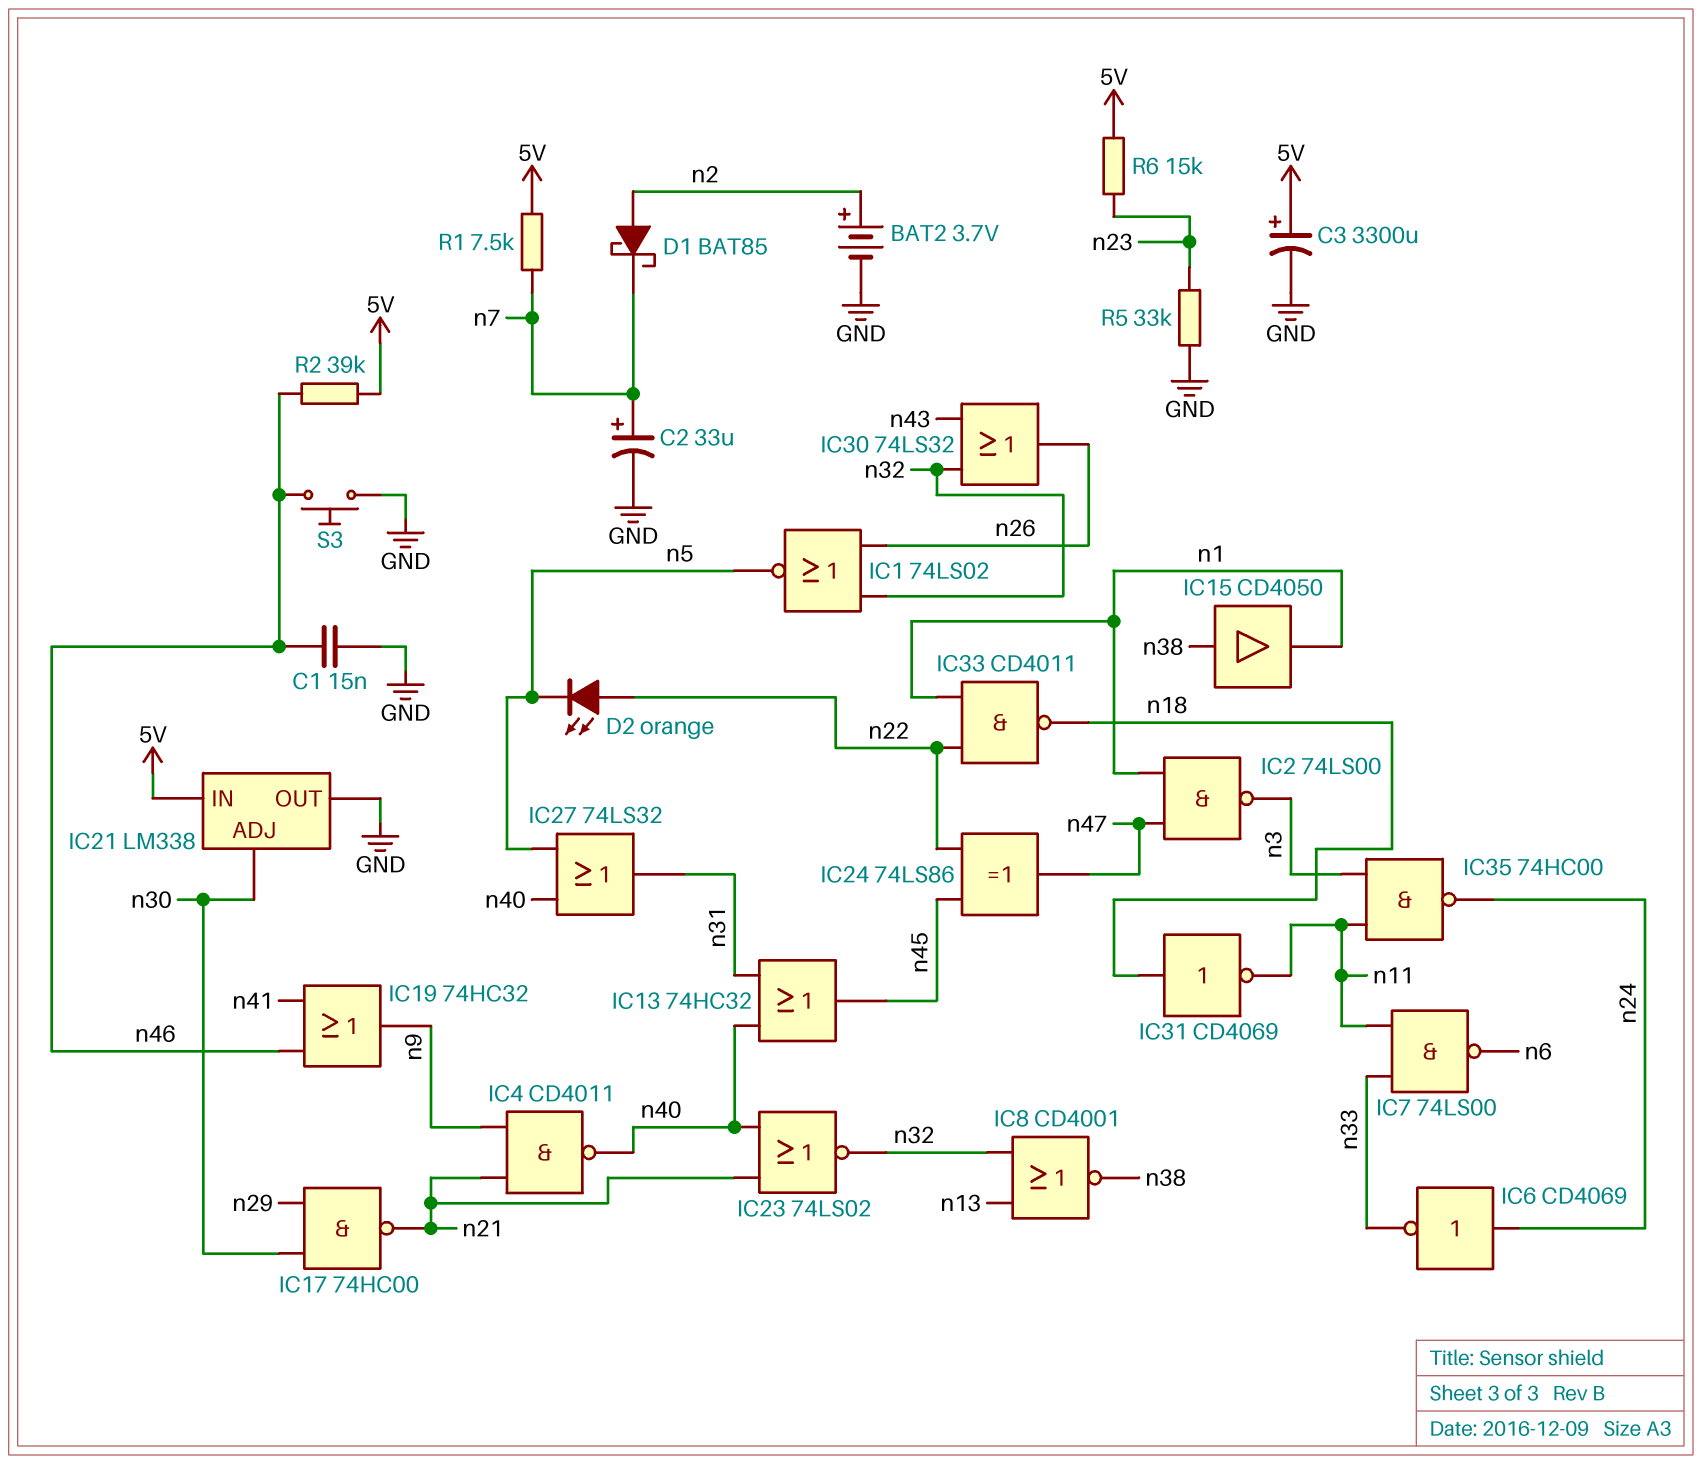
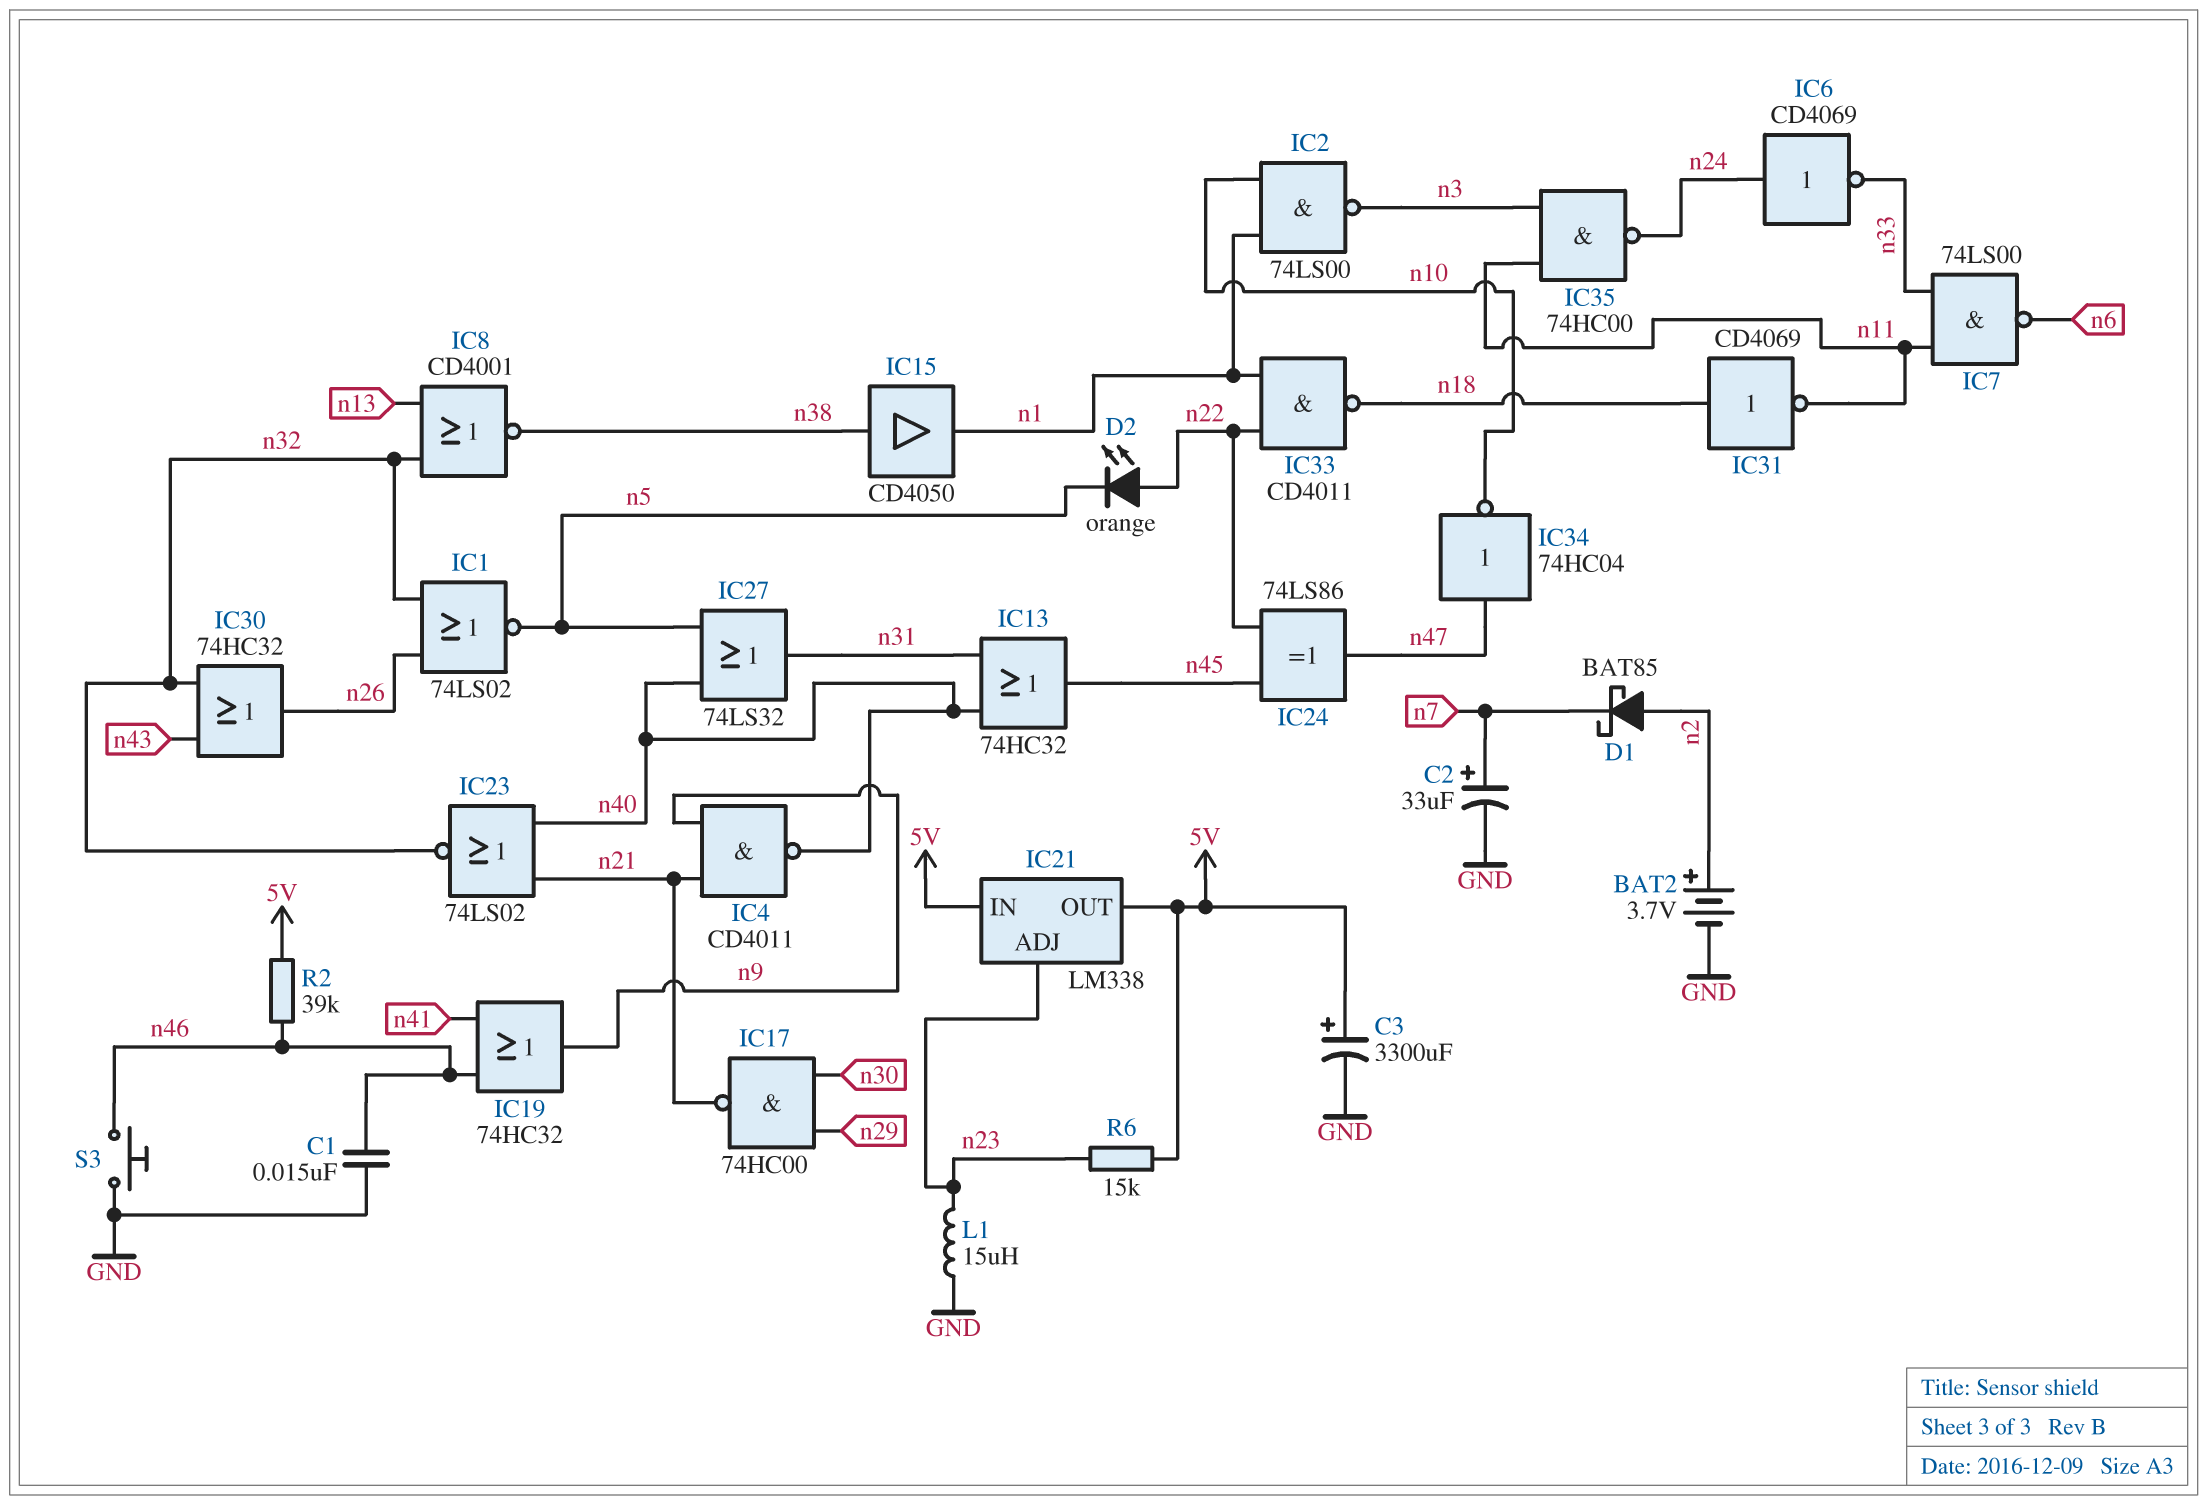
IC2: NAND 74LS00 (in n1, in n47, out n3) -> NAND 74LS00 (in n1, in n10, out n3)
IC21 pin ADJ: n30 -> n23
IC21 pin OUT: GND -> 5V
IC30: OR 74LS32 (in n32, in n43, out n26) -> OR 74HC32 (in n32, in n43, out n26)
IC34: none -> NOT 74HC04 (in n47, out n10)
L1: none -> 15uH (GND, n23)
R1: 7.5k (5V, n7) -> none
R5: 33k (GND, n23) -> none

